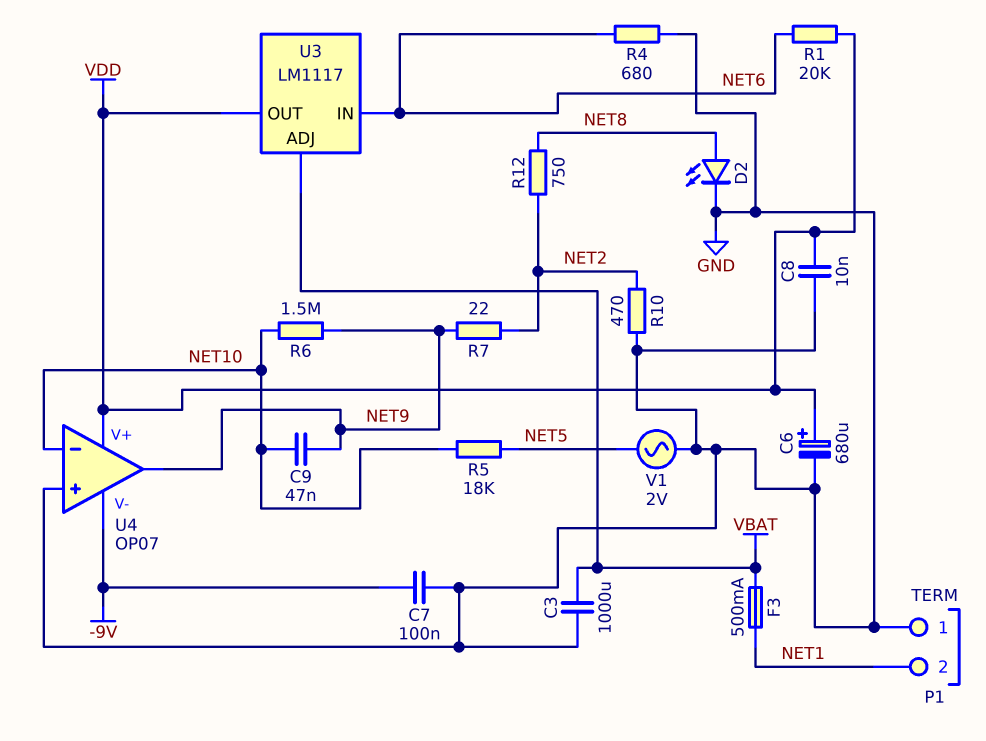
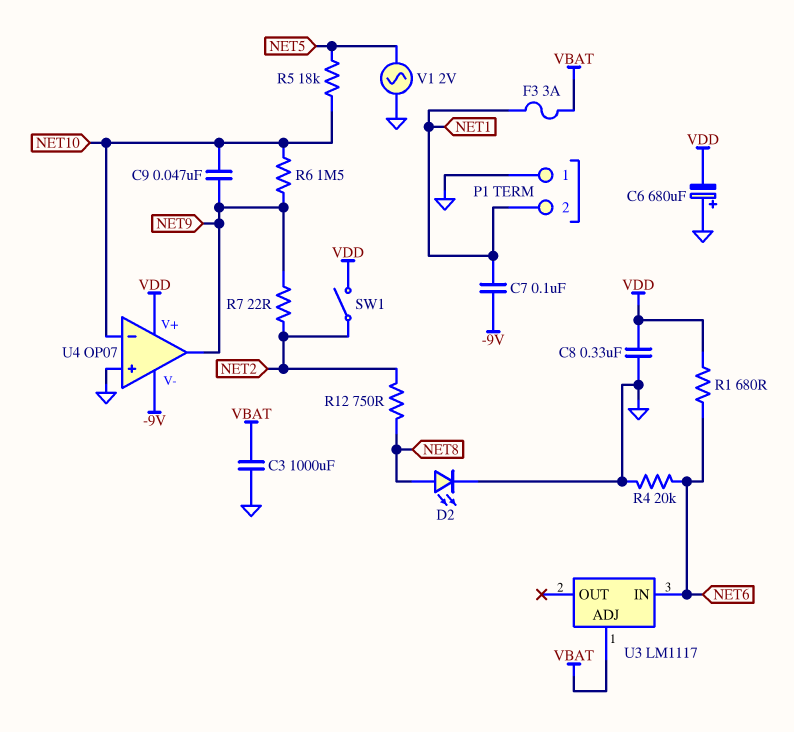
C6: 680uF (plus VDD, minus GND) -> 680uF (plus GND, minus VDD)
C7: 100nF (-9V, GND) -> 100nF (-9V, NET1)
C8: 10nF (GND, VDD) -> 330nF (GND, VDD)
F3: 500mA (NET1, VBAT) -> 3A (NET1, VBAT)
R1: 20k (NET6, VDD) -> 680 (NET6, VDD)
R4: 680 (GND, NET6) -> 20k (GND, NET6)
R10: 470 (GND, NET2) -> none
SW1: none -> switch (NET2, VDD)
U3 pin OUT: VDD -> none

